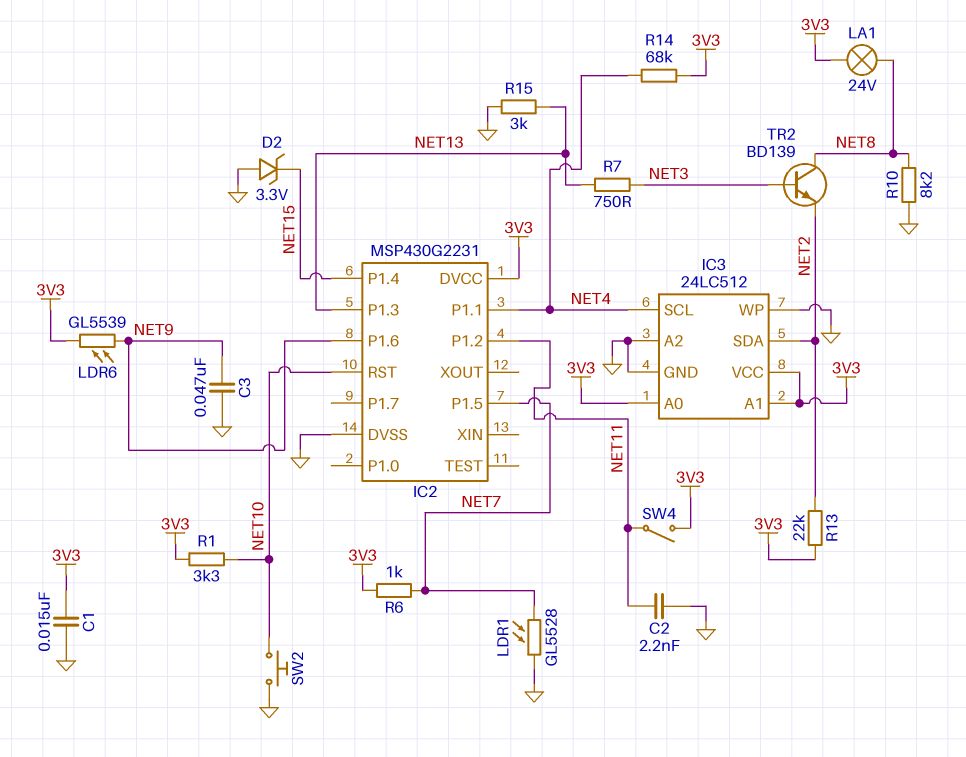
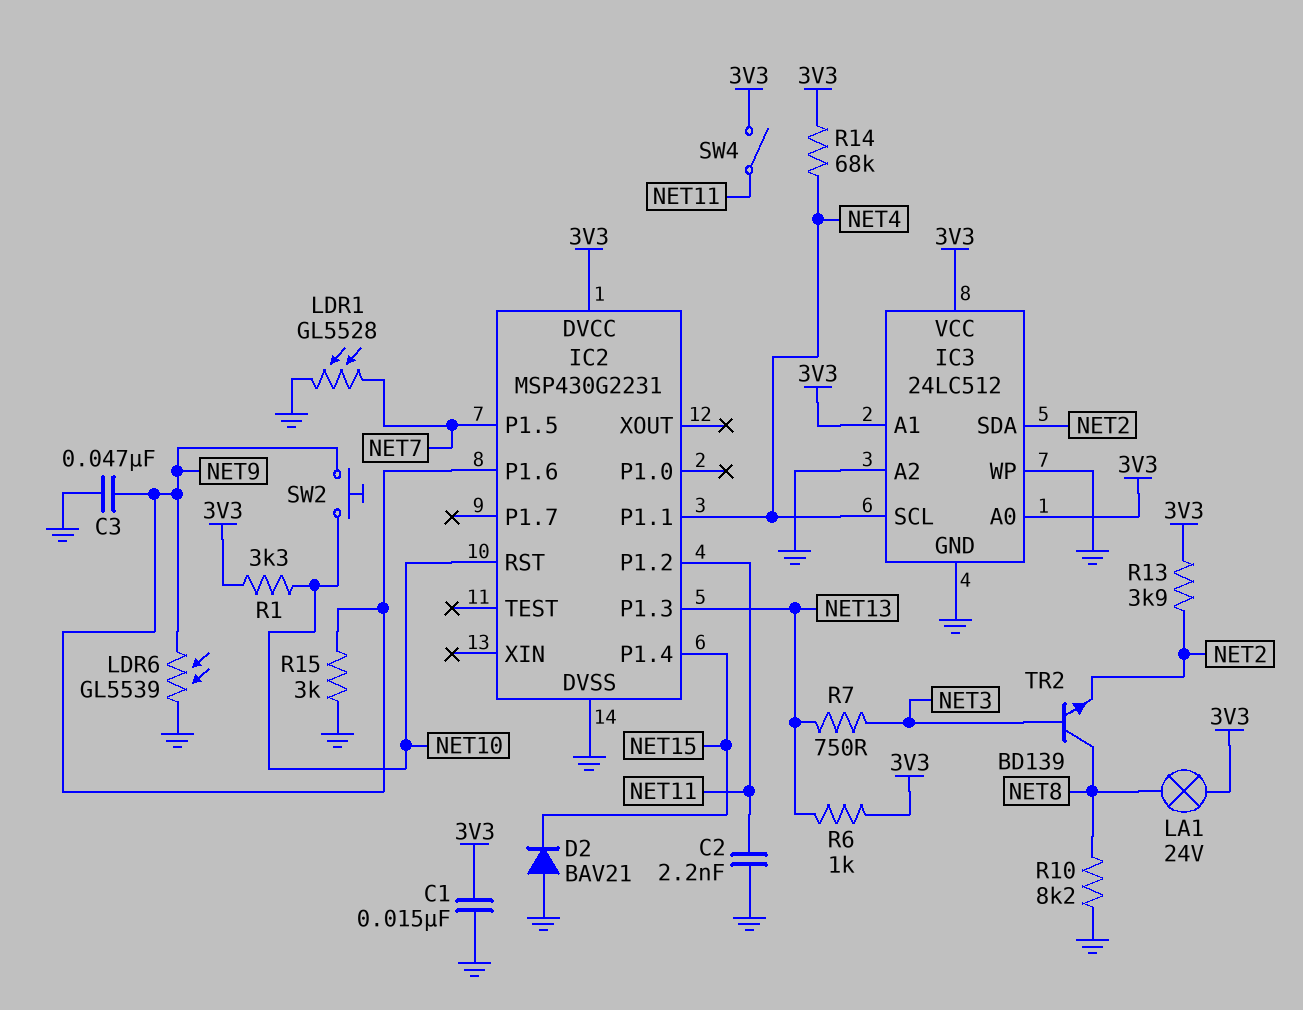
D2: zener 3.3V (A GND, K NET15) -> diode BAV21 (A GND, K NET15)
LDR6: GL5539 (3V3, NET9) -> GL5539 (GND, NET9)
R6: 1k (3V3, NET7) -> 1k (3V3, NET13)
R13: 22k (3V3, NET2) -> 3.9k (3V3, NET2)
R15: 3k (GND, NET13) -> 3k (GND, NET9)
SW2: button (GND, NET10) -> button (NET9, NET10)

